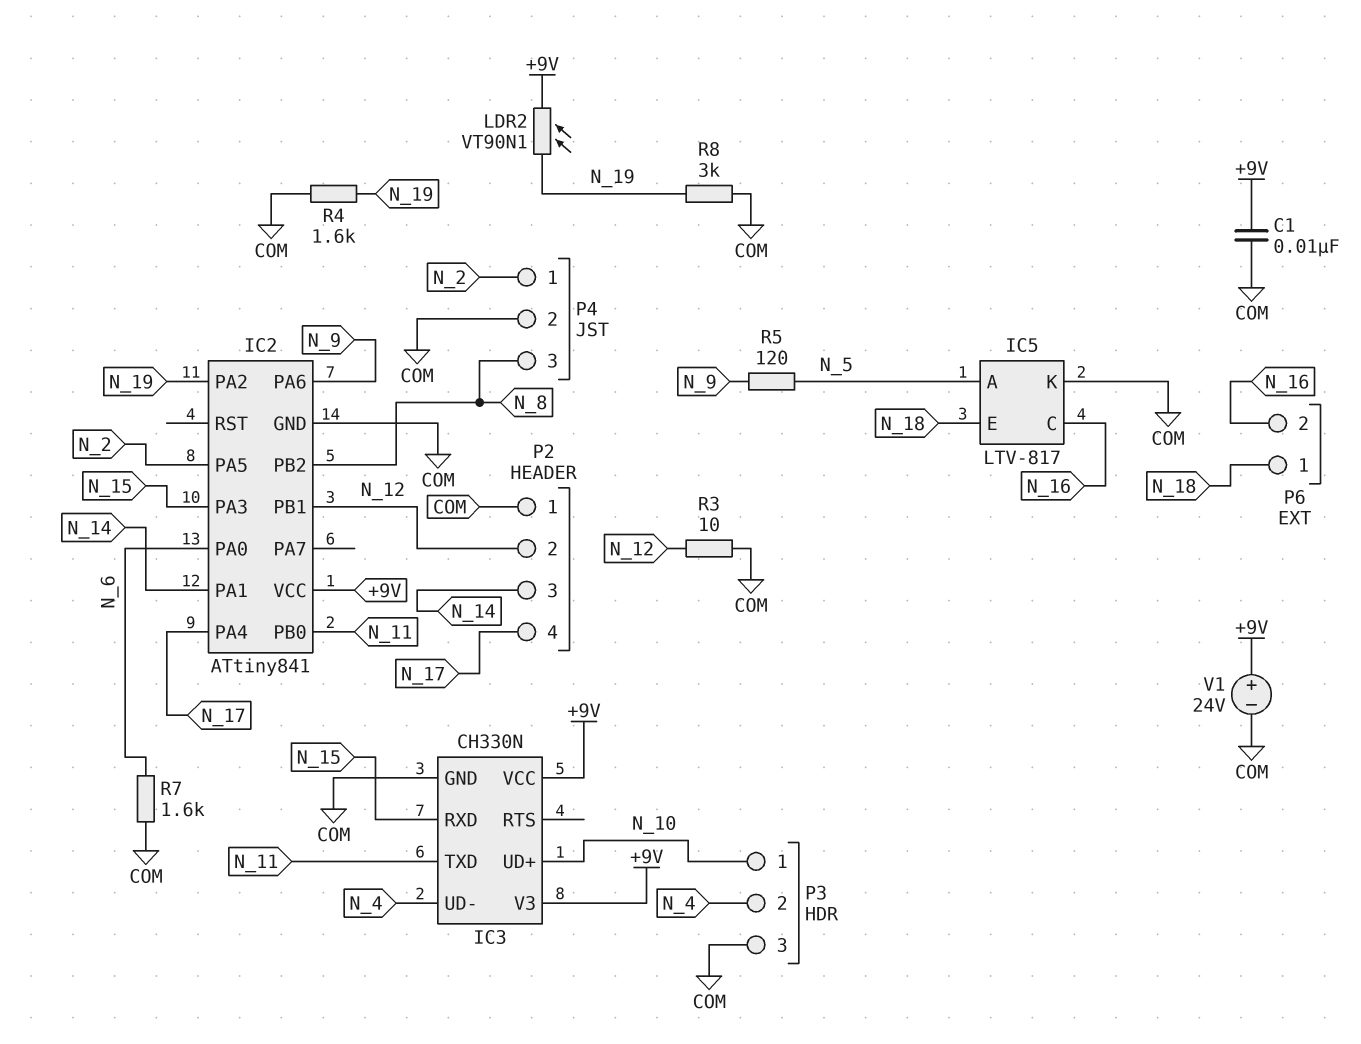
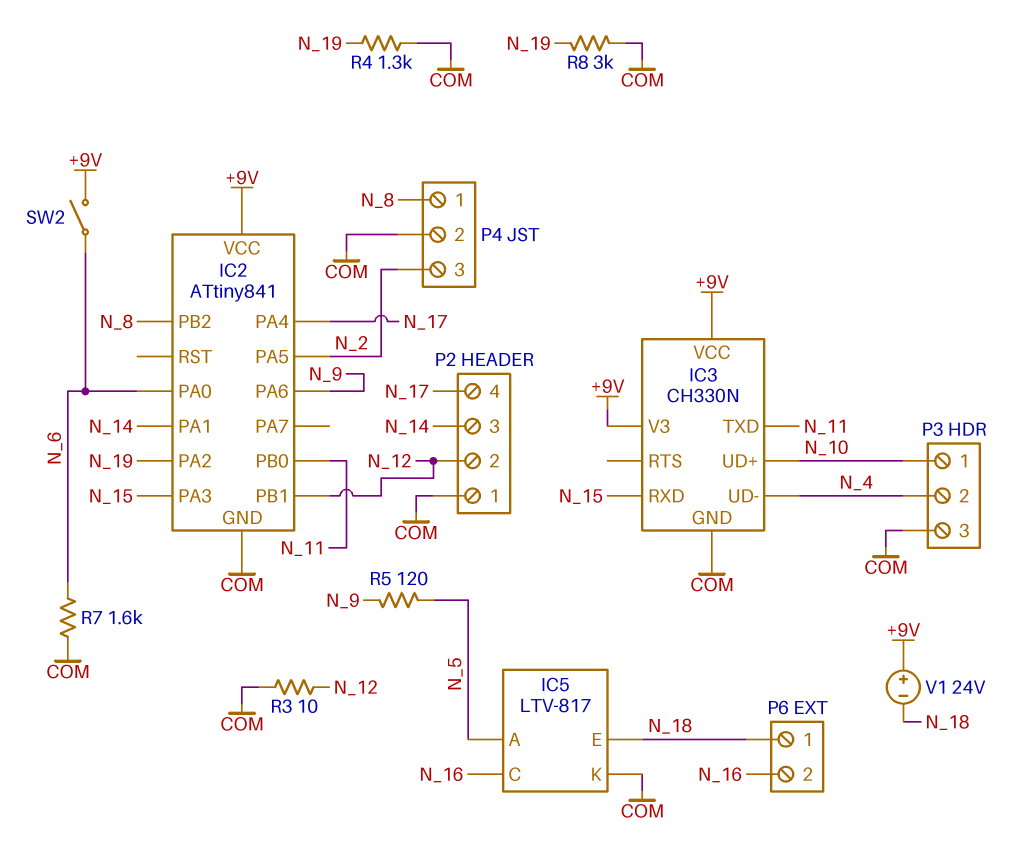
C1: 10nF (+9V, COM) -> none
LDR2: VT90N1 (+9V, N_19) -> none
P4 pin 1: N_2 -> N_8
P4 pin 3: N_8 -> N_2
R4: 1.6k (COM, N_19) -> 1.3k (COM, N_19)
SW2: none -> switch (+9V, N_6)
V1: 24V (plus +9V, minus COM) -> 24V (plus +9V, minus N_18)

